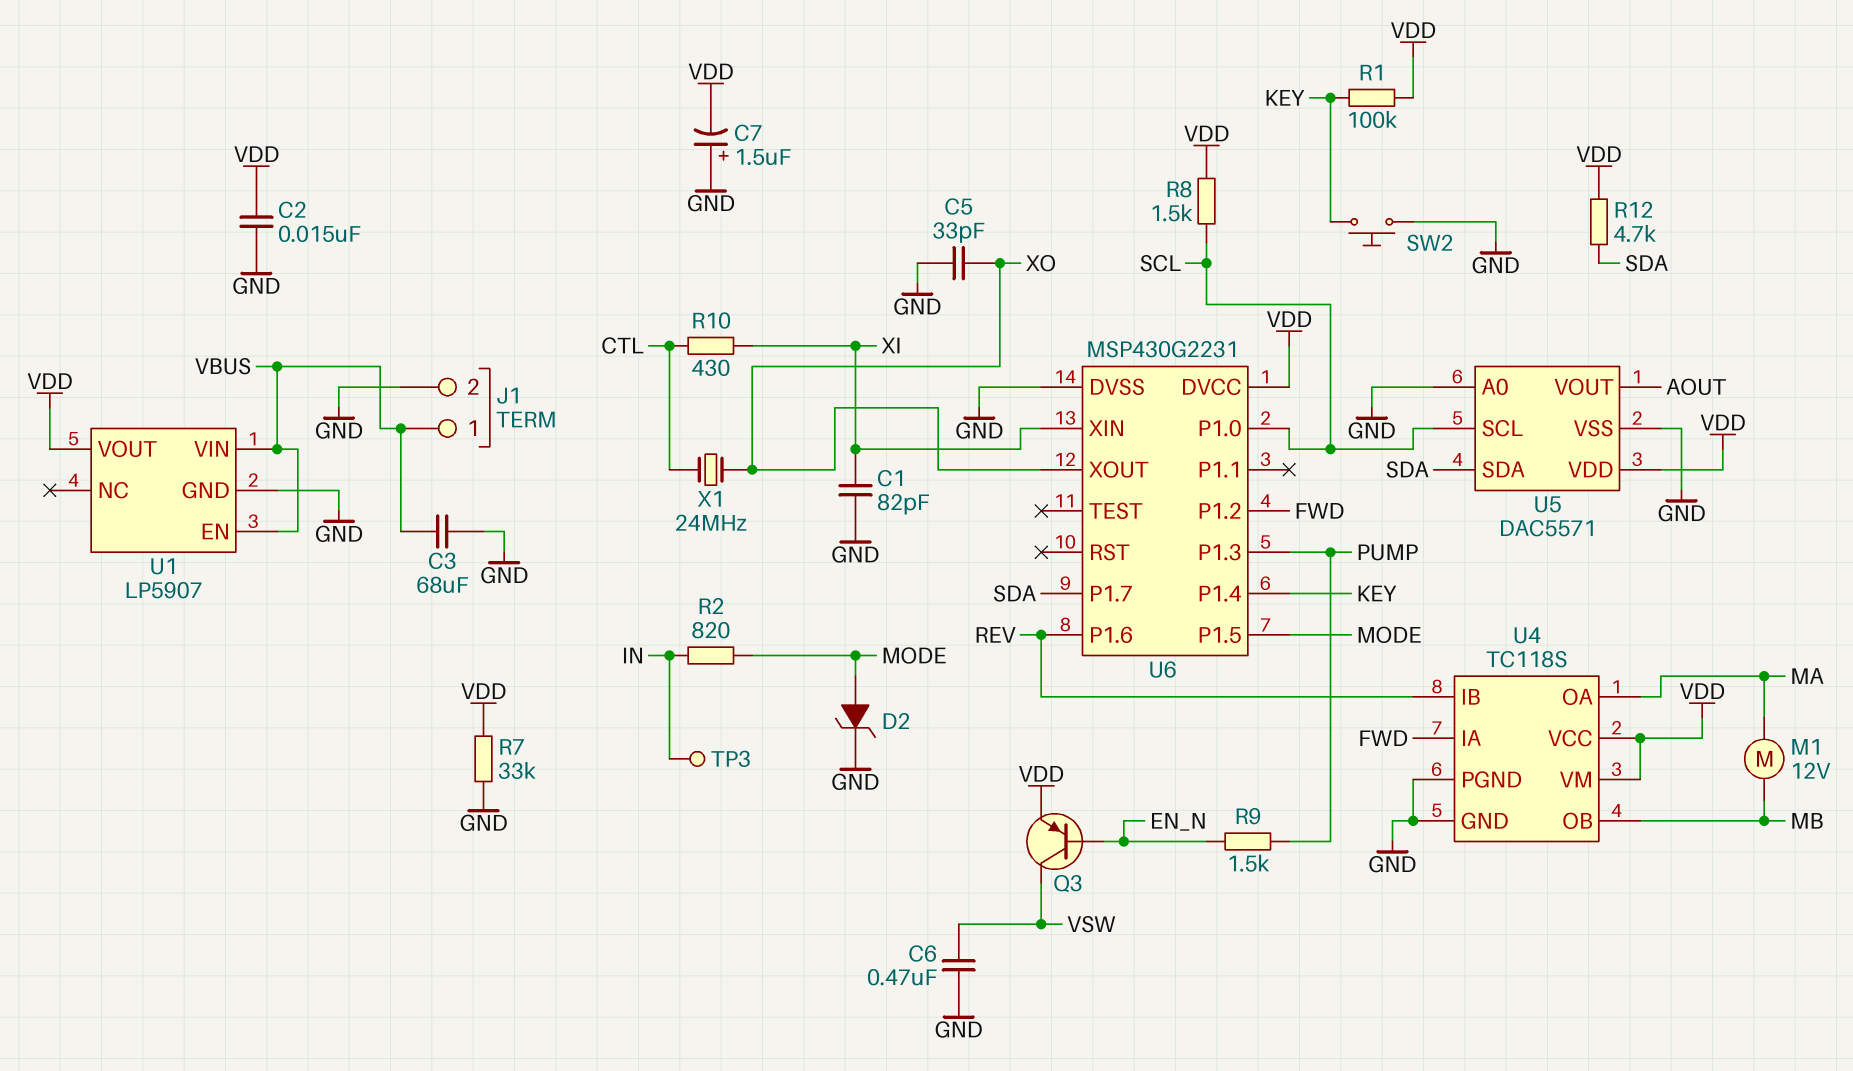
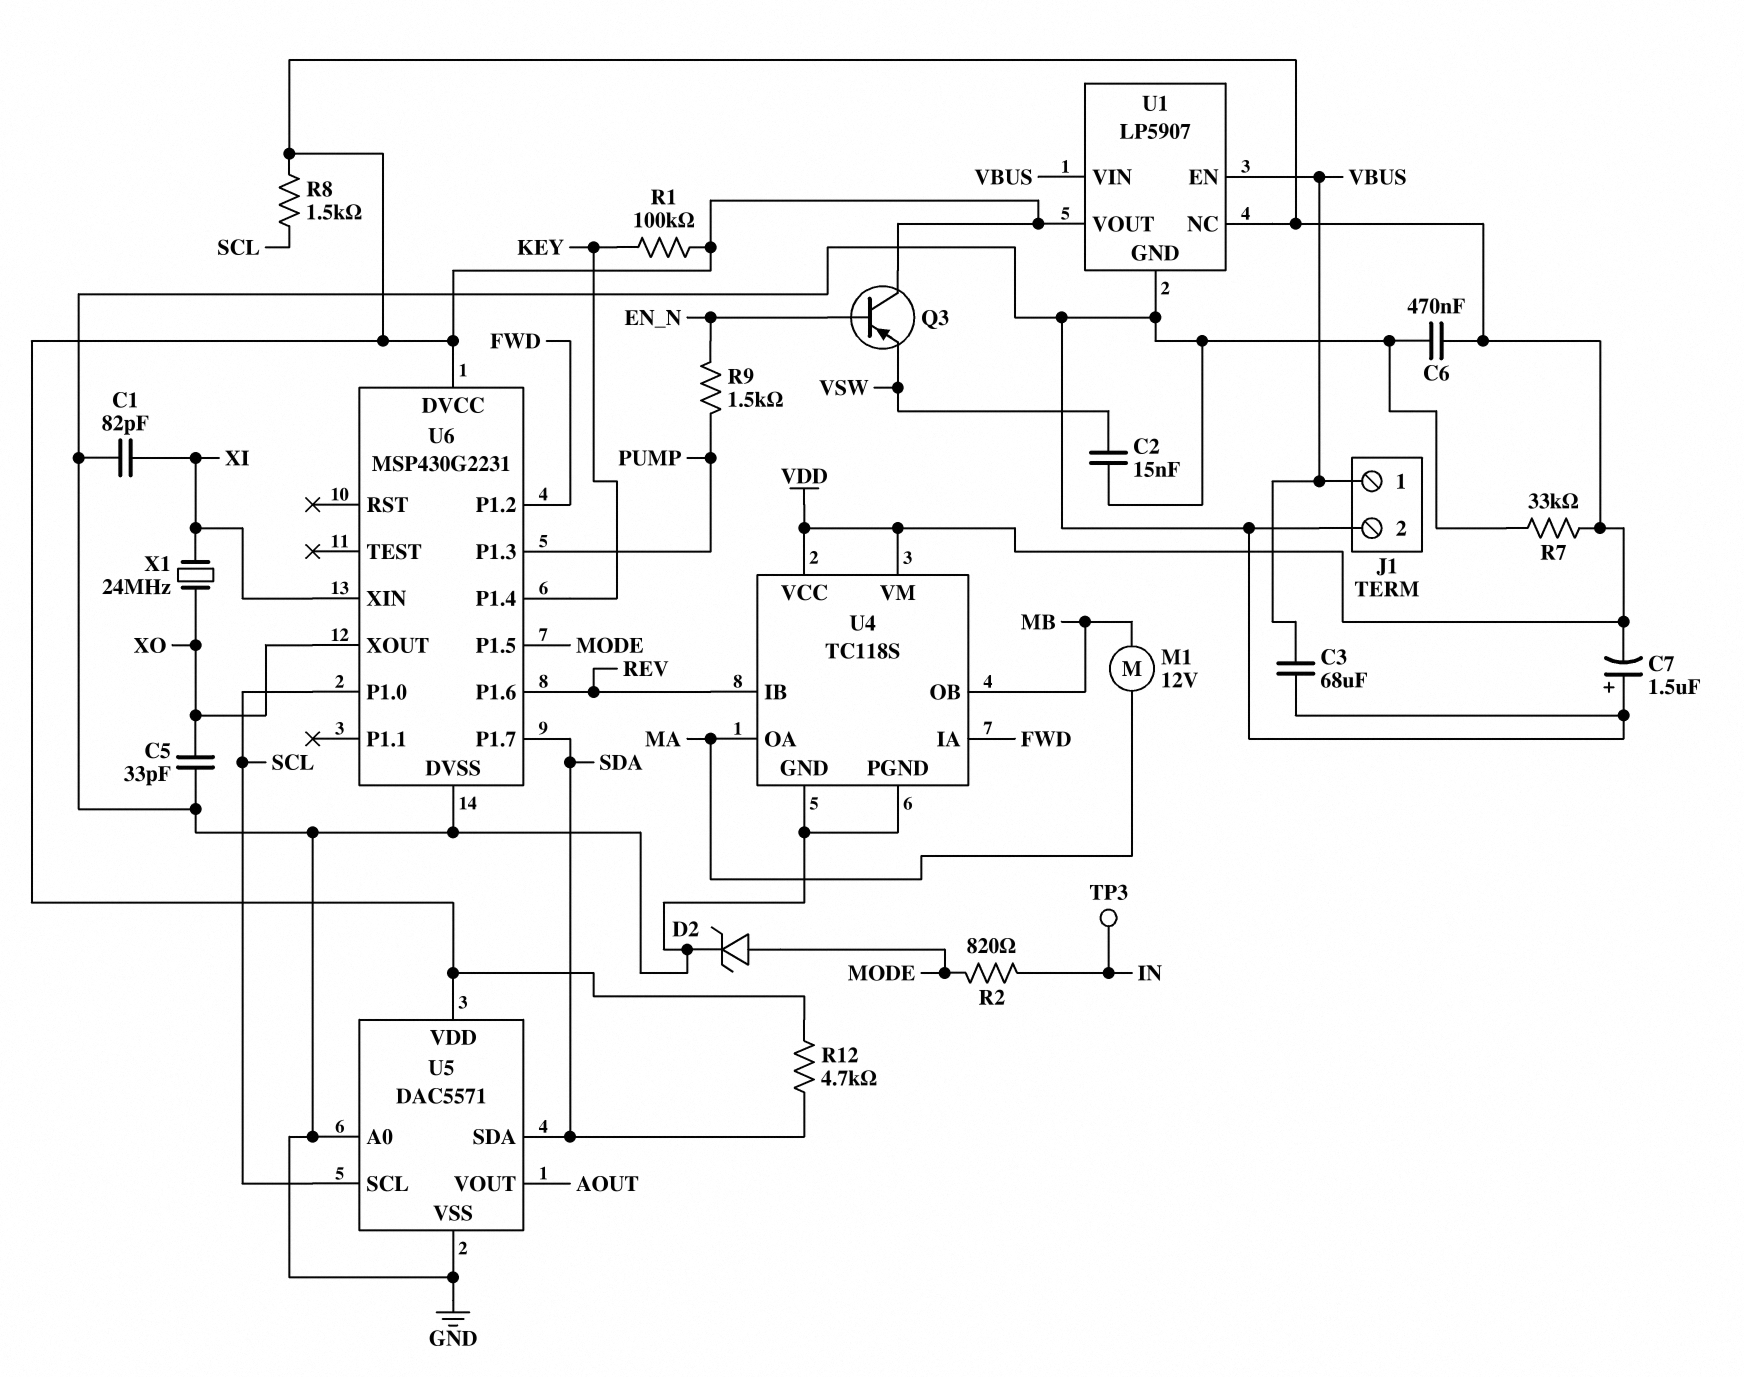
C2: 15nF (GND, VDD) -> 15nF (GND, VSW)
C6: 470nF (GND, VSW) -> 470nF (GND, VDD)
Q3: PNP (B EN_N, C VSW, E VDD) -> PNP (B EN_N, C VDD, E VSW)
R10: 430 (CTL, XI) -> none
SW2: button (GND, KEY) -> none
U1 pin NC: none -> VDD
X1: 24MHz (CTL, XO) -> 24MHz (XI, XO)

